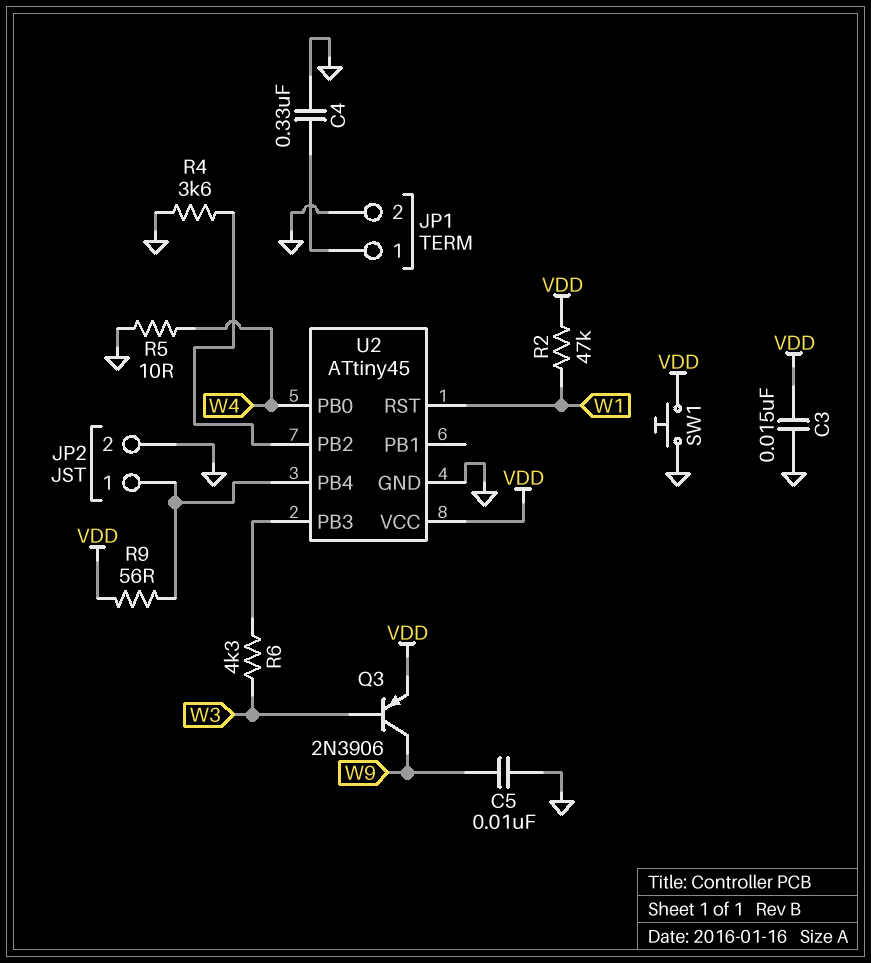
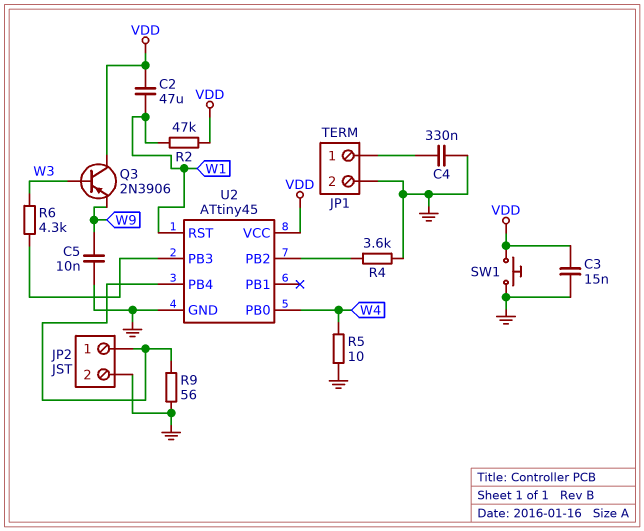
C2: none -> 47uF (VDD, W1)
Q3: PNP 2N3906 (B W3, C W9, E VDD) -> PNP 2N3906 (B W3, C VDD, E W9)
R9: 56 (JP2/1, VDD) -> 56 (GND, JP2/1)

